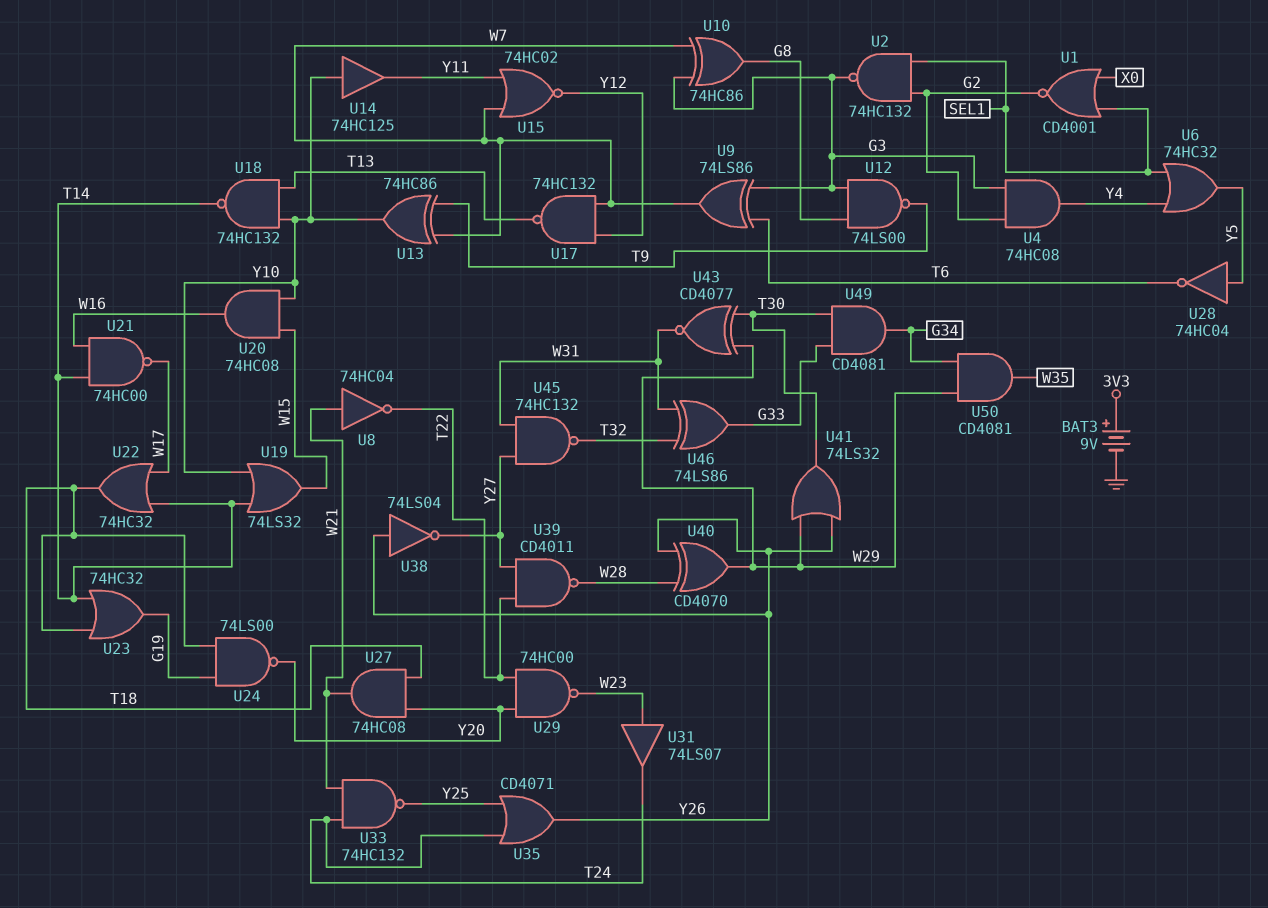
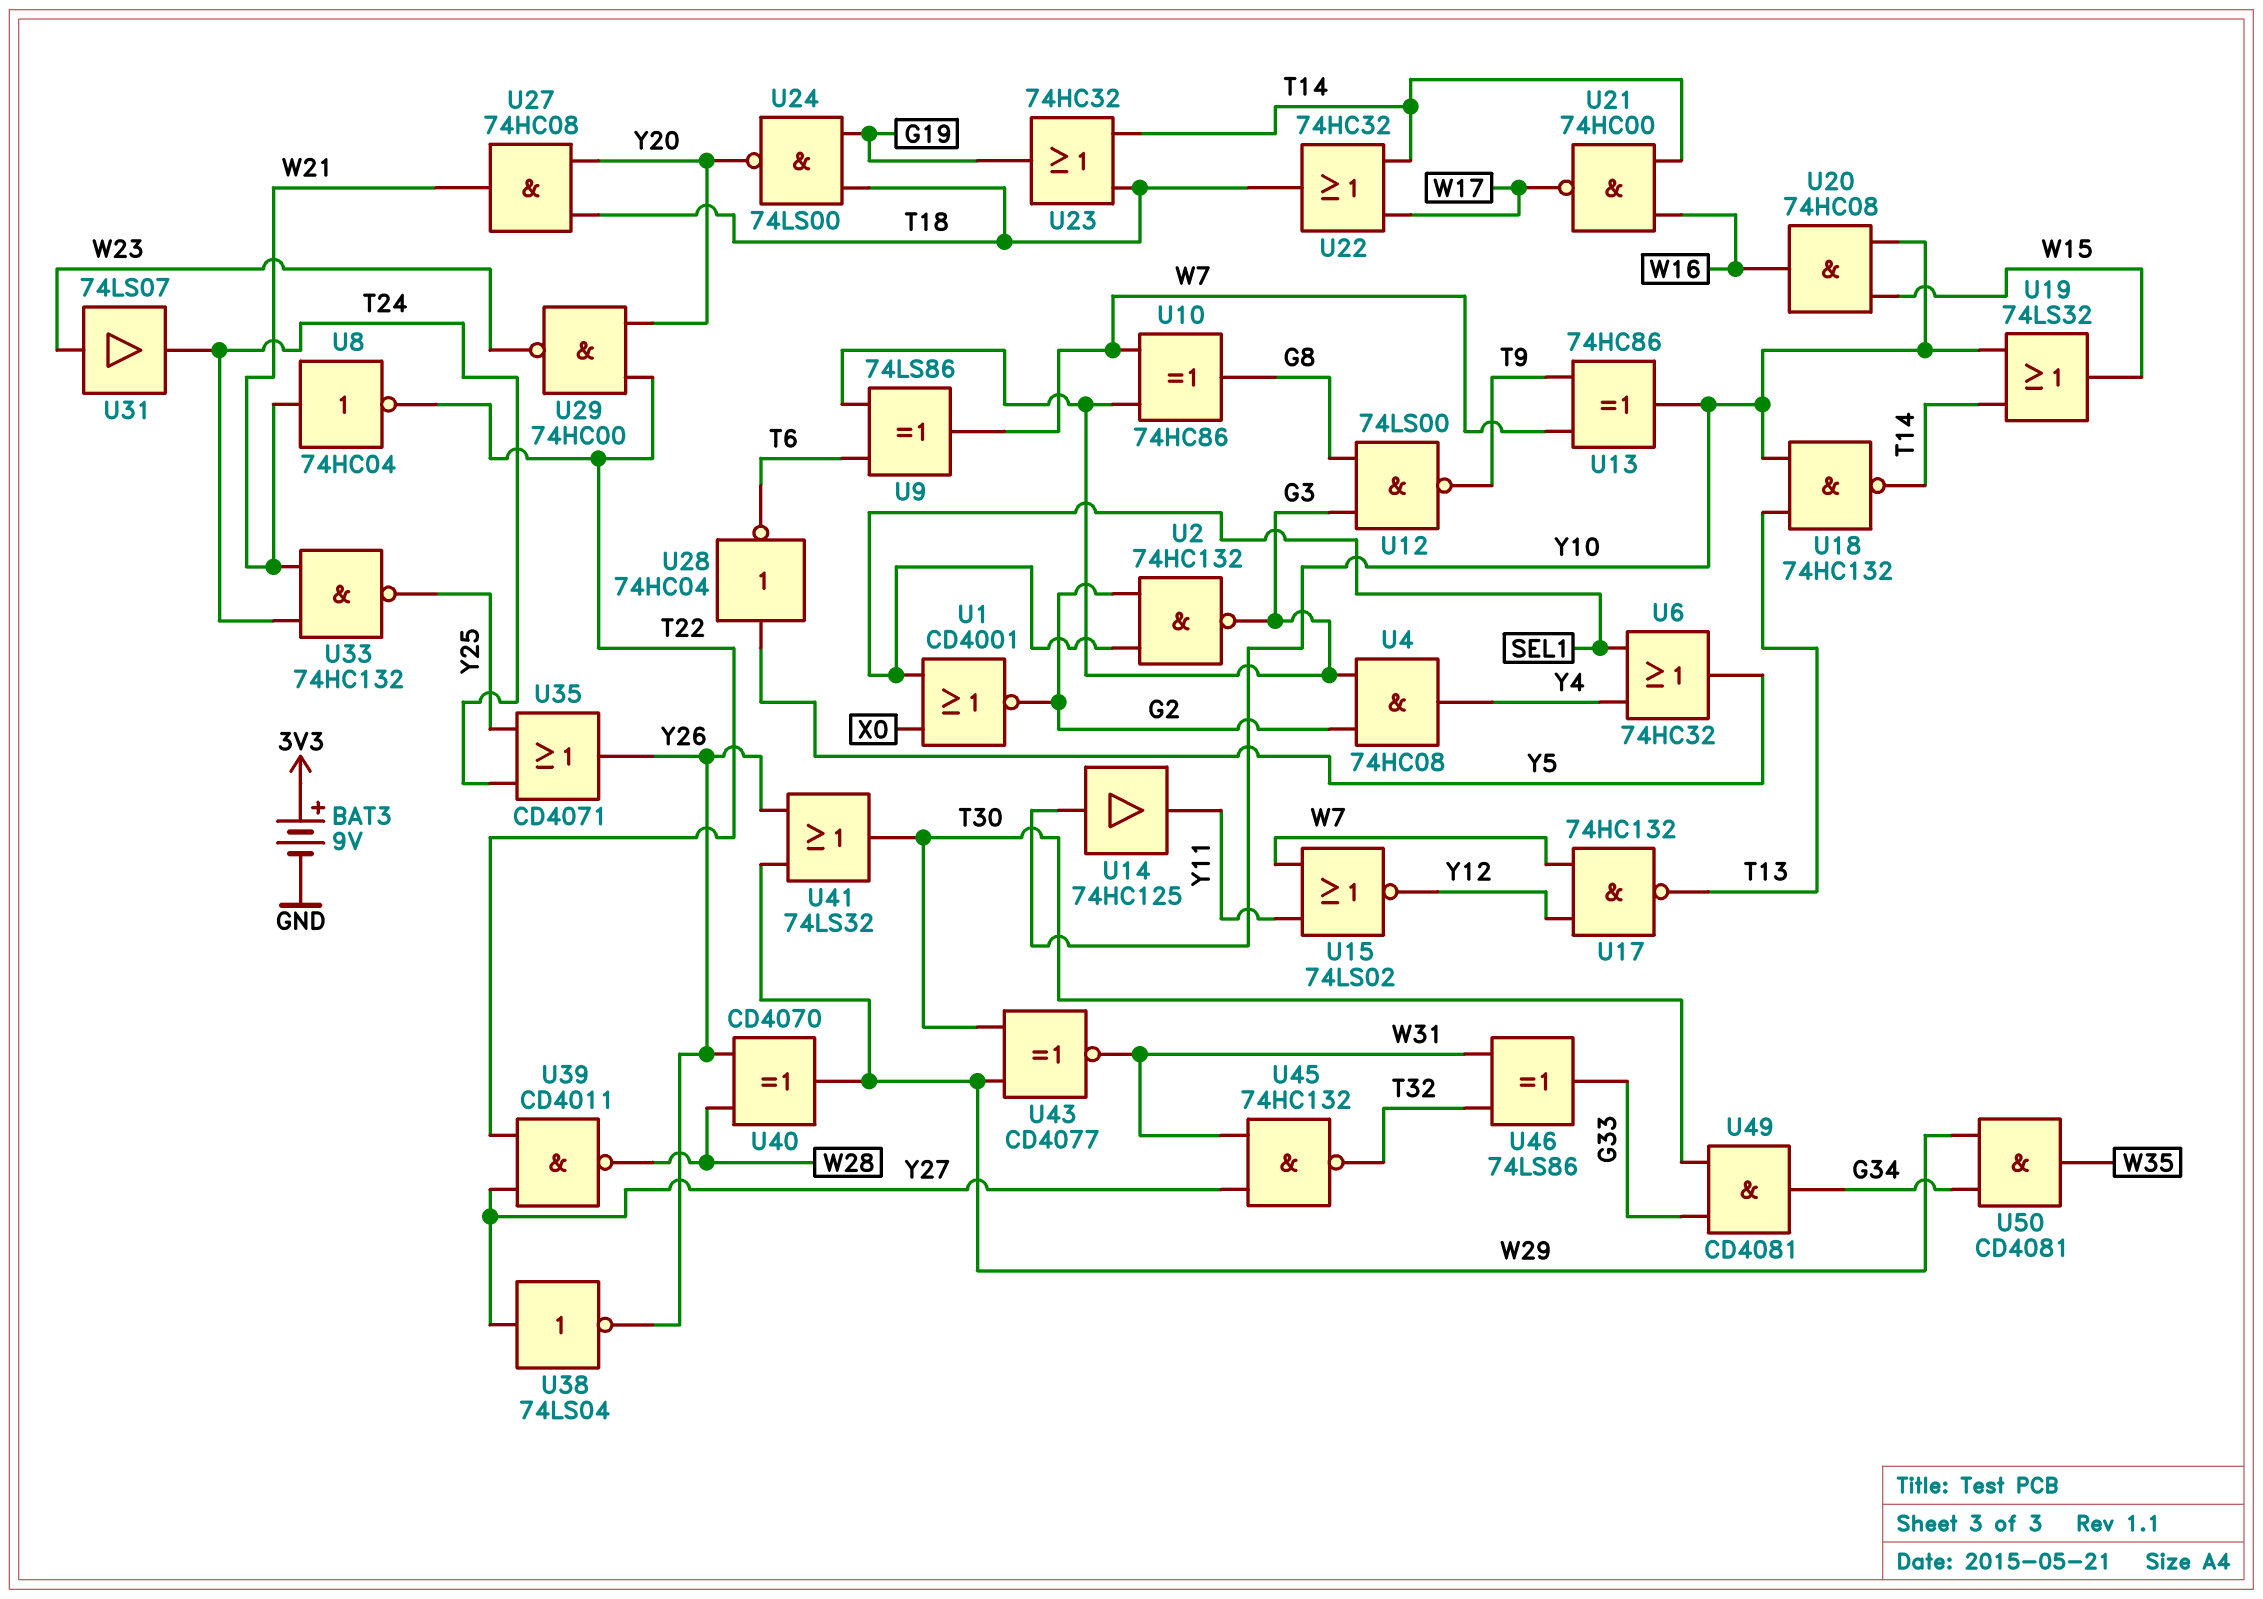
U15: NOR 74HC02 (in W7, in Y11, out Y12) -> NOR 74LS02 (in W7, in Y11, out Y12)
U38: NOT 74LS04 (in Y26, out Y27) -> NOT 74LS04 (in Y27, out Y26)

